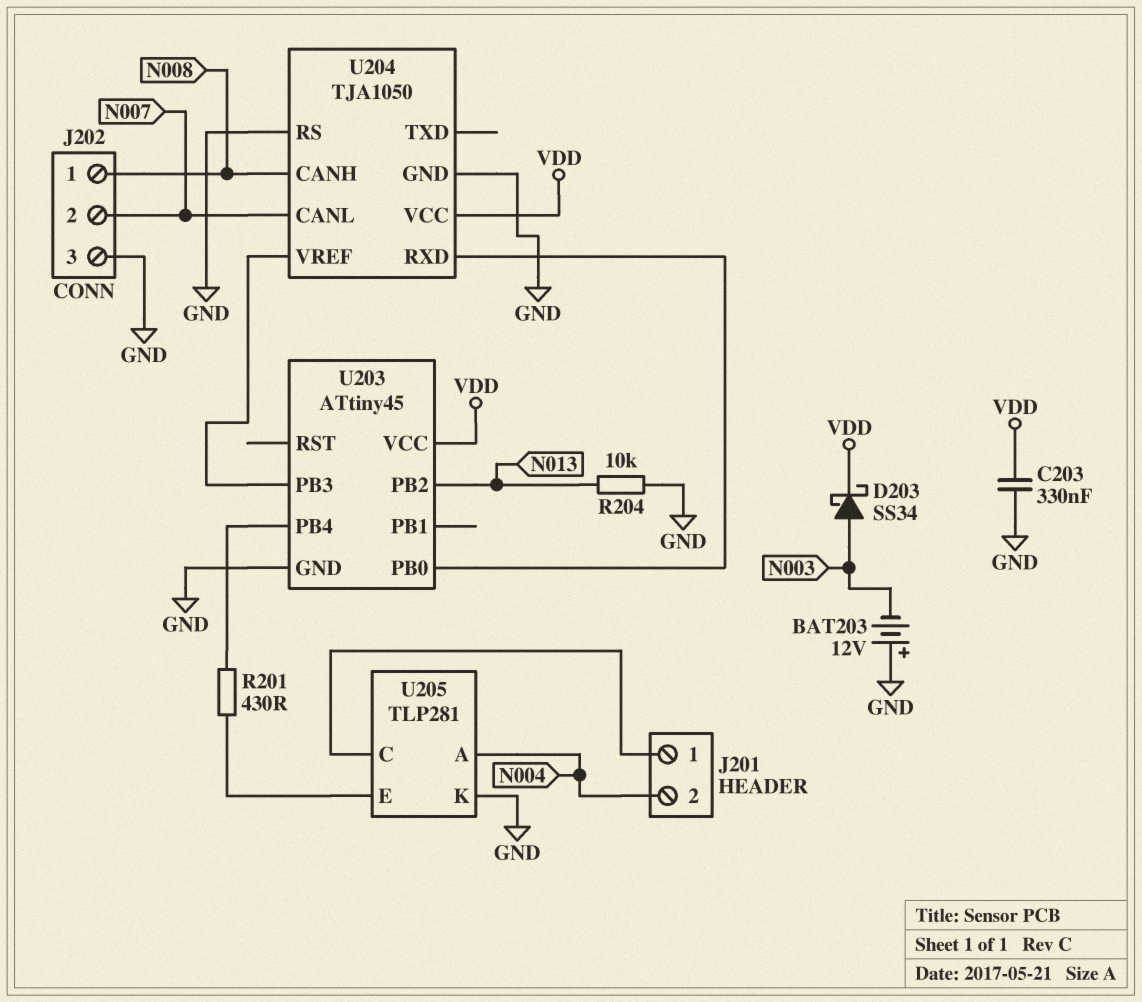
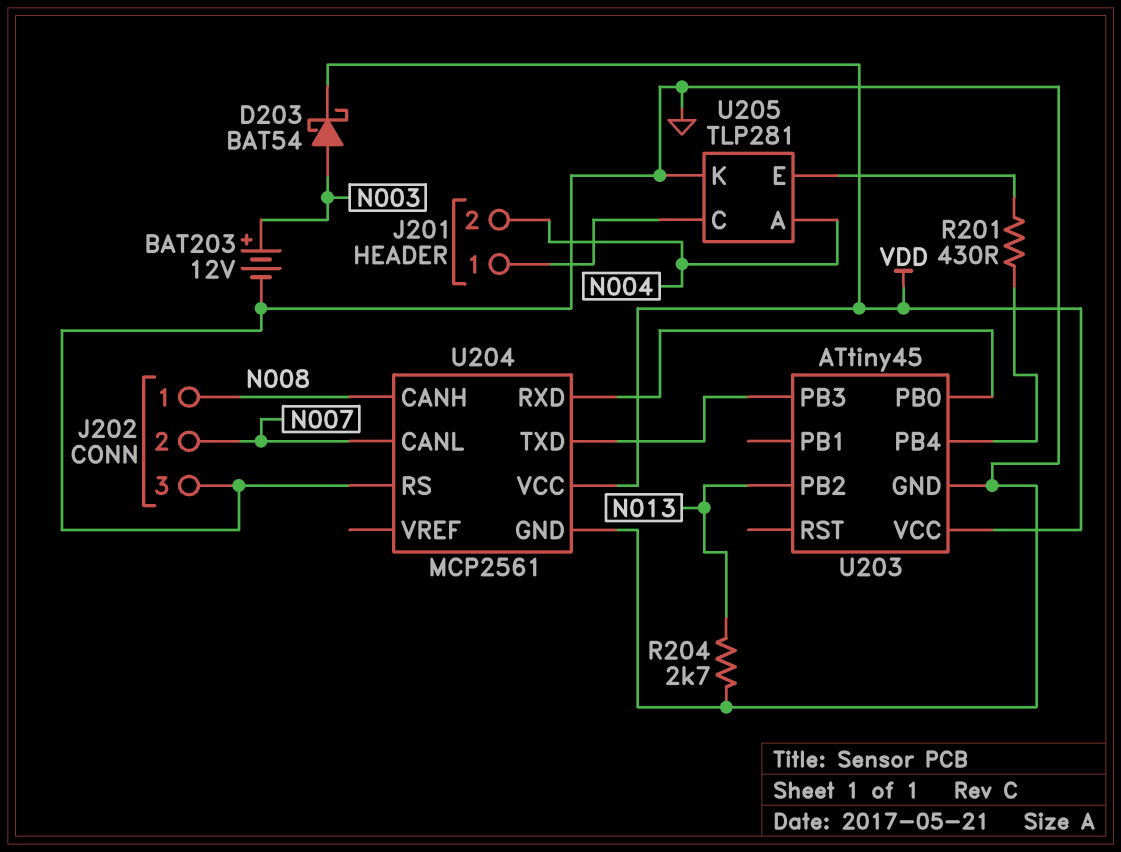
BAT203: 12V (plus GND, minus N003) -> 12V (plus N003, minus GND)
C203: 330nF (GND, VDD) -> none
D203: schottky SS34 (A N003, K VDD) -> schottky BAT54 (A N003, K VDD)
R204: 10k (GND, N013) -> 2.7k (GND, N013)
U204: TJA1050 -> MCP2561
U204 pin TXD: none -> U203/PB3
U204 pin VREF: U203/PB3 -> none

